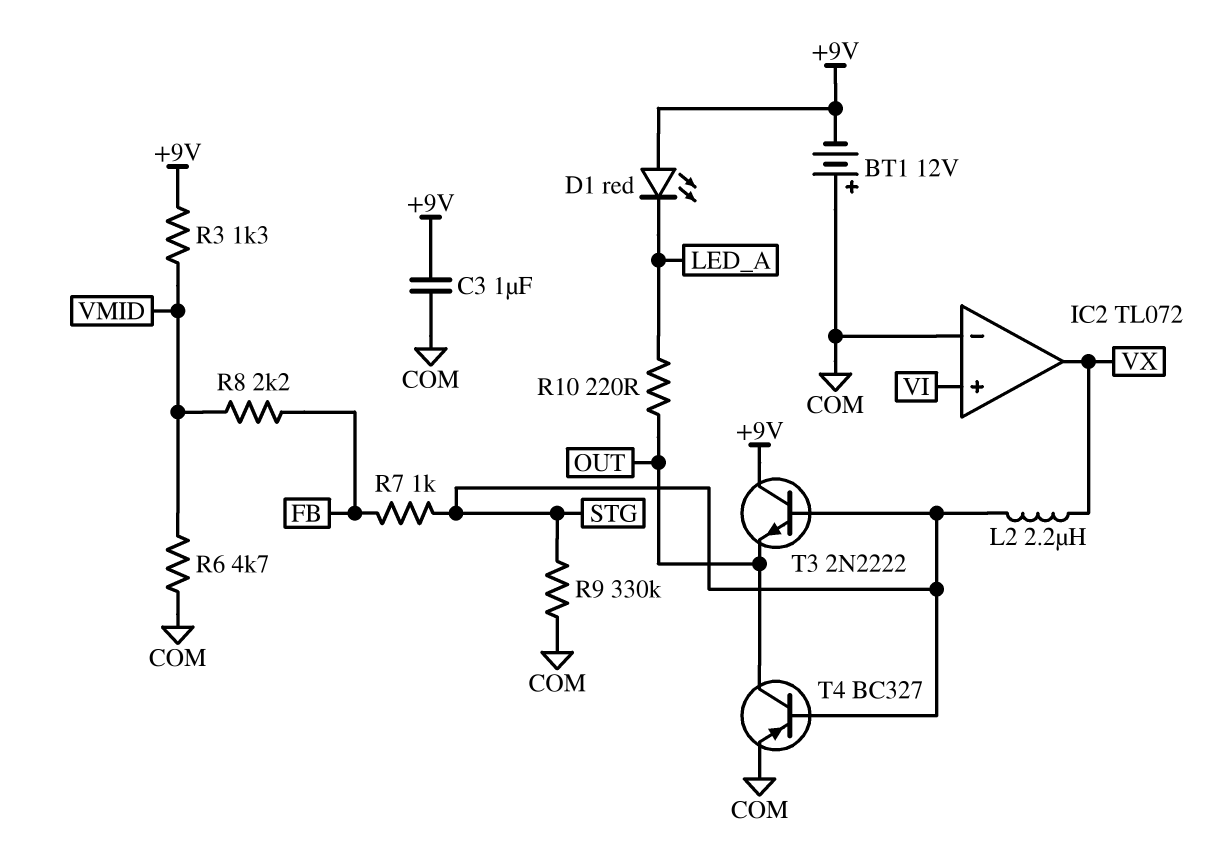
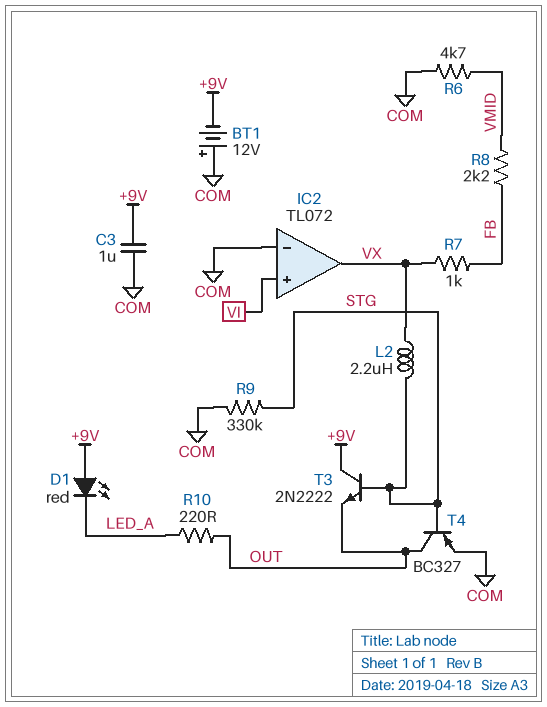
R3: 1.3k (+9V, VMID) -> none
R7: 1k (FB, STG) -> 1k (FB, VX)

